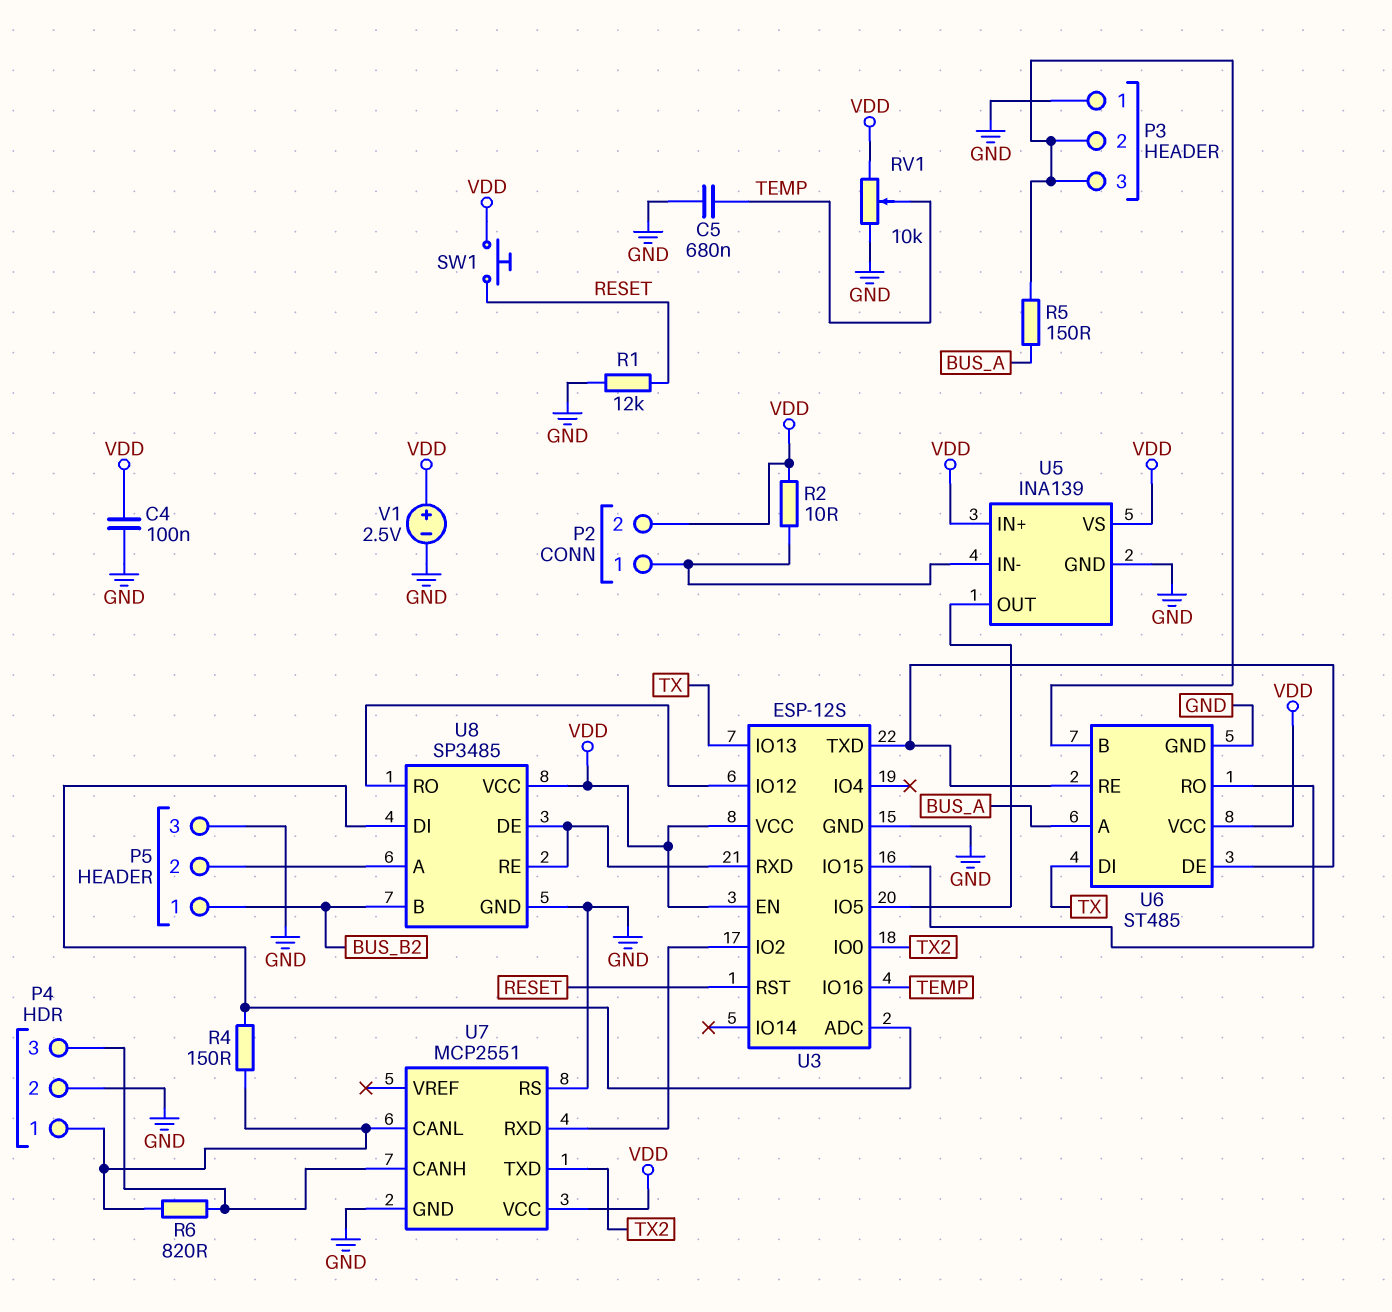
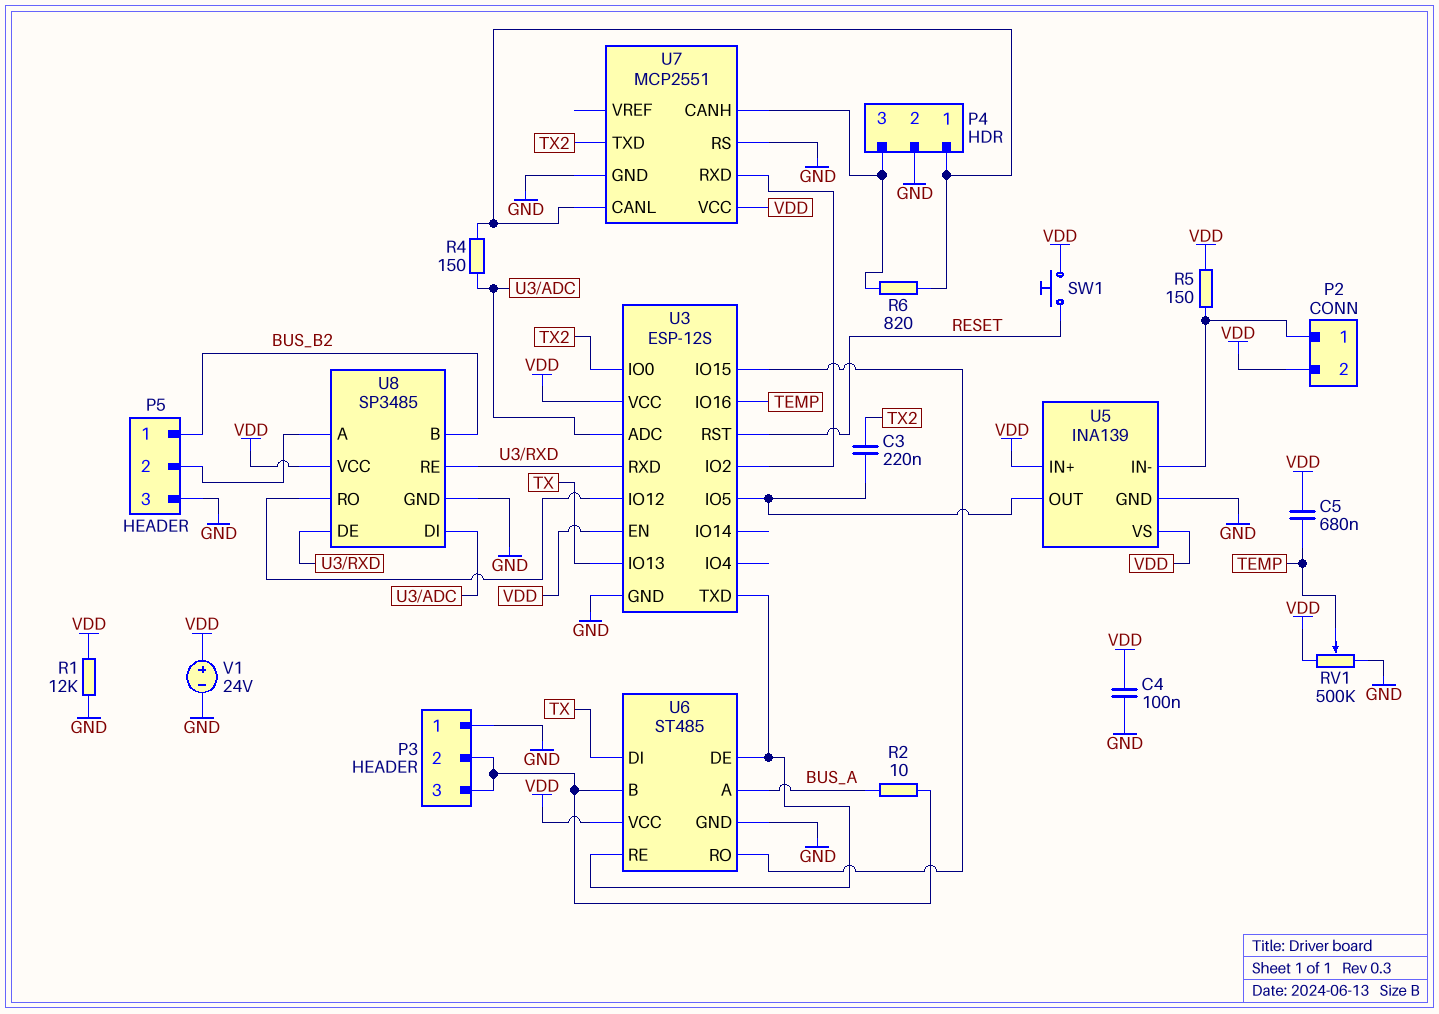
C3: none -> 220nF (TX2, U3/IO5)
C5: 680nF (GND, TEMP) -> 680nF (TEMP, VDD)
R1: 12k (GND, RESET) -> 12k (GND, VDD)
R2: 10 (P2/1, VDD) -> 10 (BUS_A, P3/2)
R5: 150 (BUS_A, P3/2) -> 150 (P2/1, VDD)
RV1: 10k (GND, VDD, wiper TEMP) -> 500k (GND, VDD, wiper TEMP)
V1: 2.5V (plus VDD, minus GND) -> 24V (plus VDD, minus GND)

